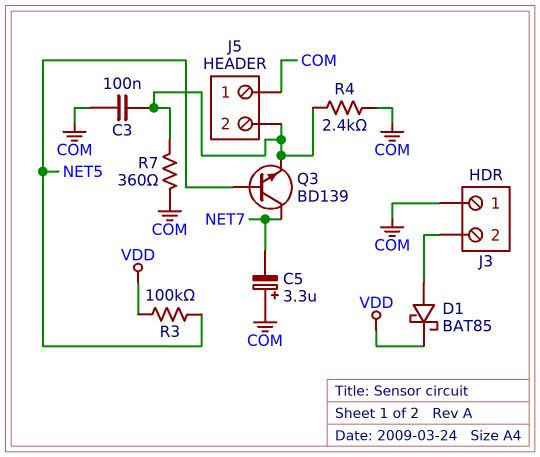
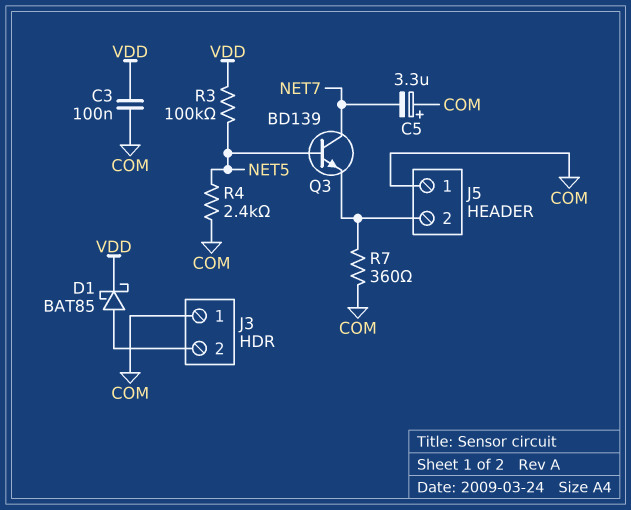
C3: 100nF (COM, J5/2) -> 100nF (COM, VDD)
R4: 2.4k (COM, J5/2) -> 2.4k (COM, NET5)

